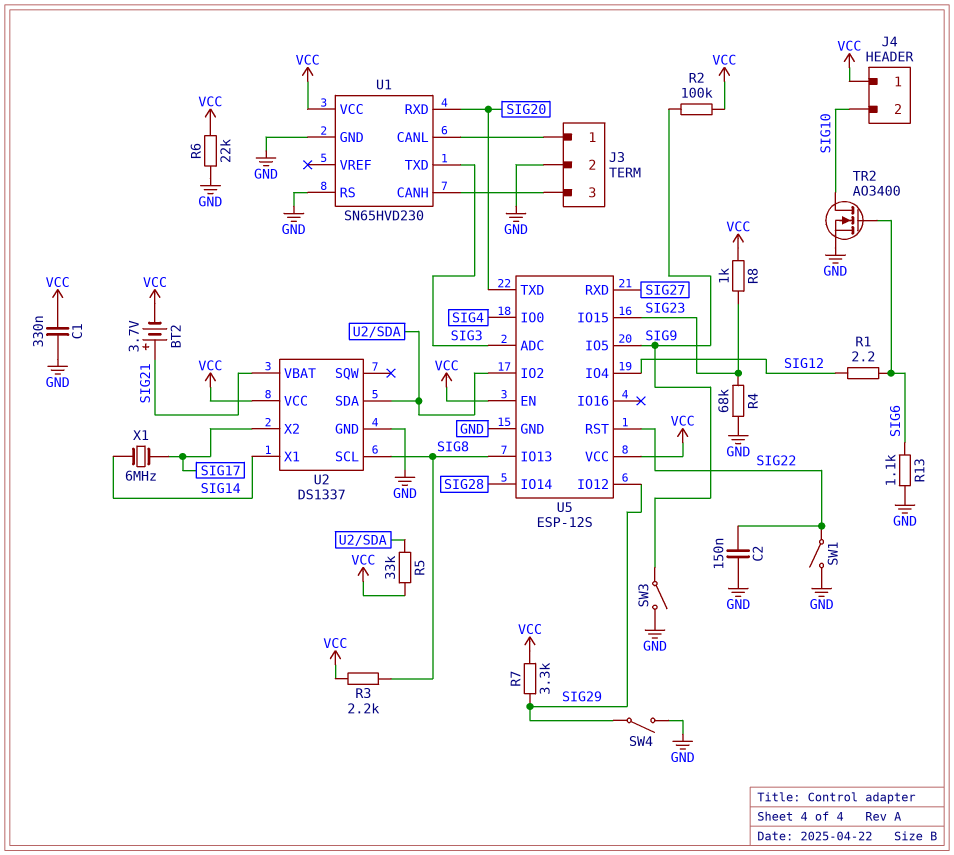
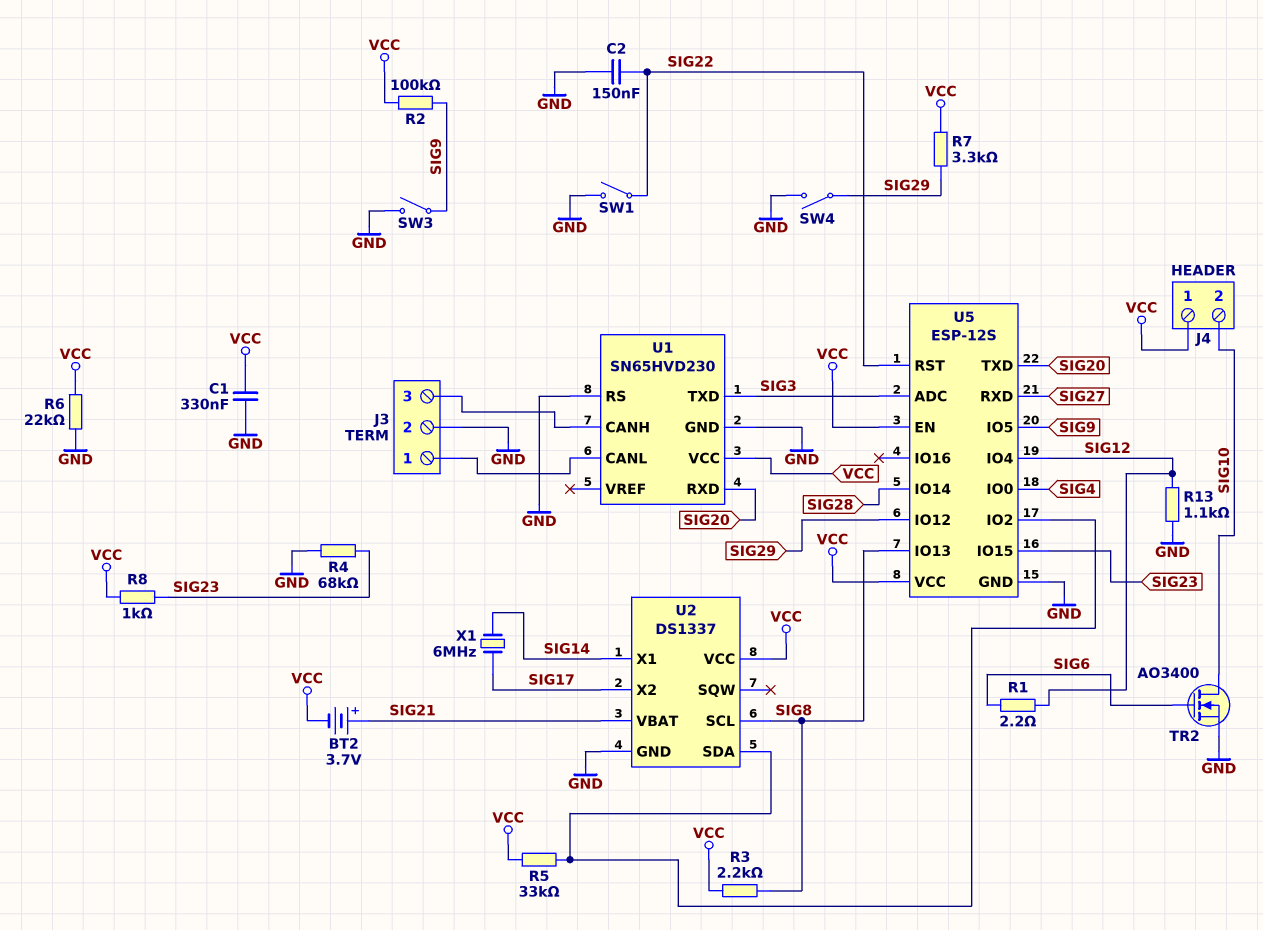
R13: 1.1k (GND, SIG6) -> 1.1k (GND, SIG12)

